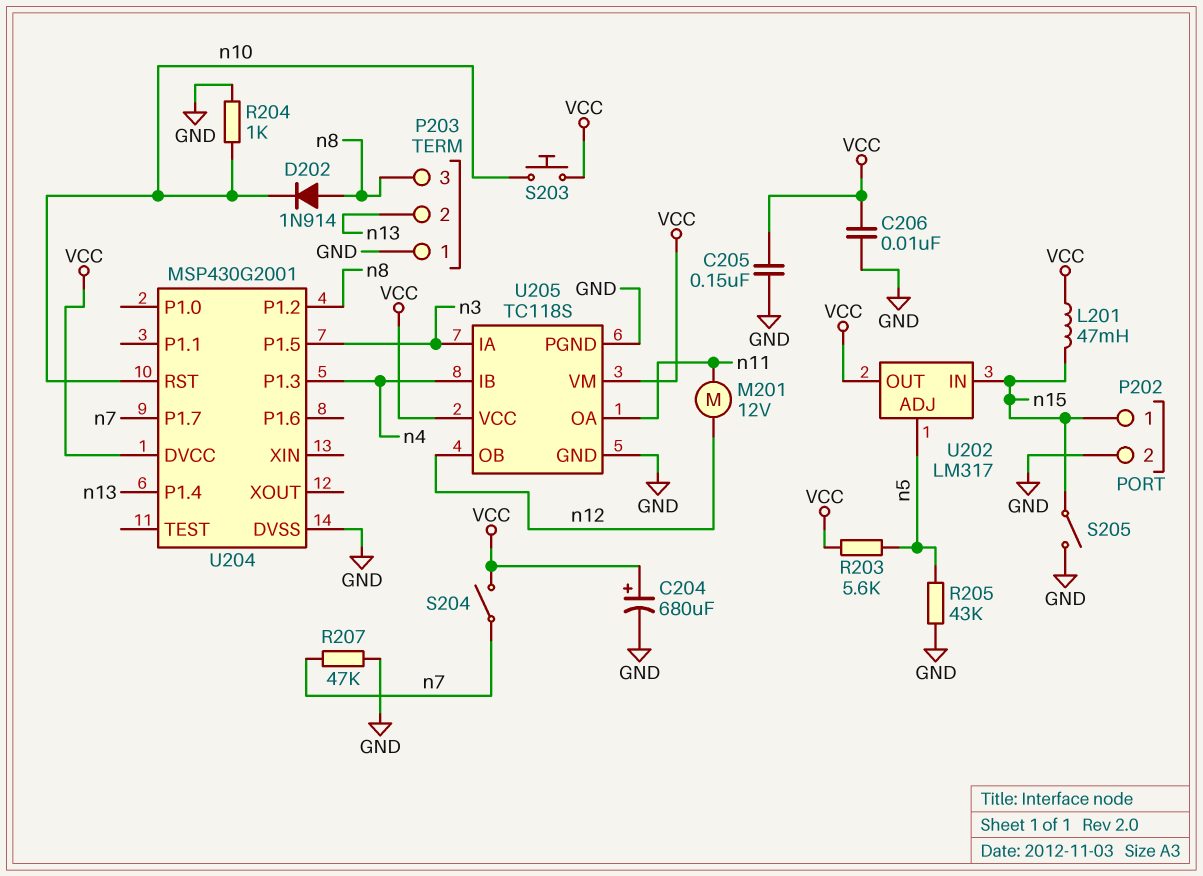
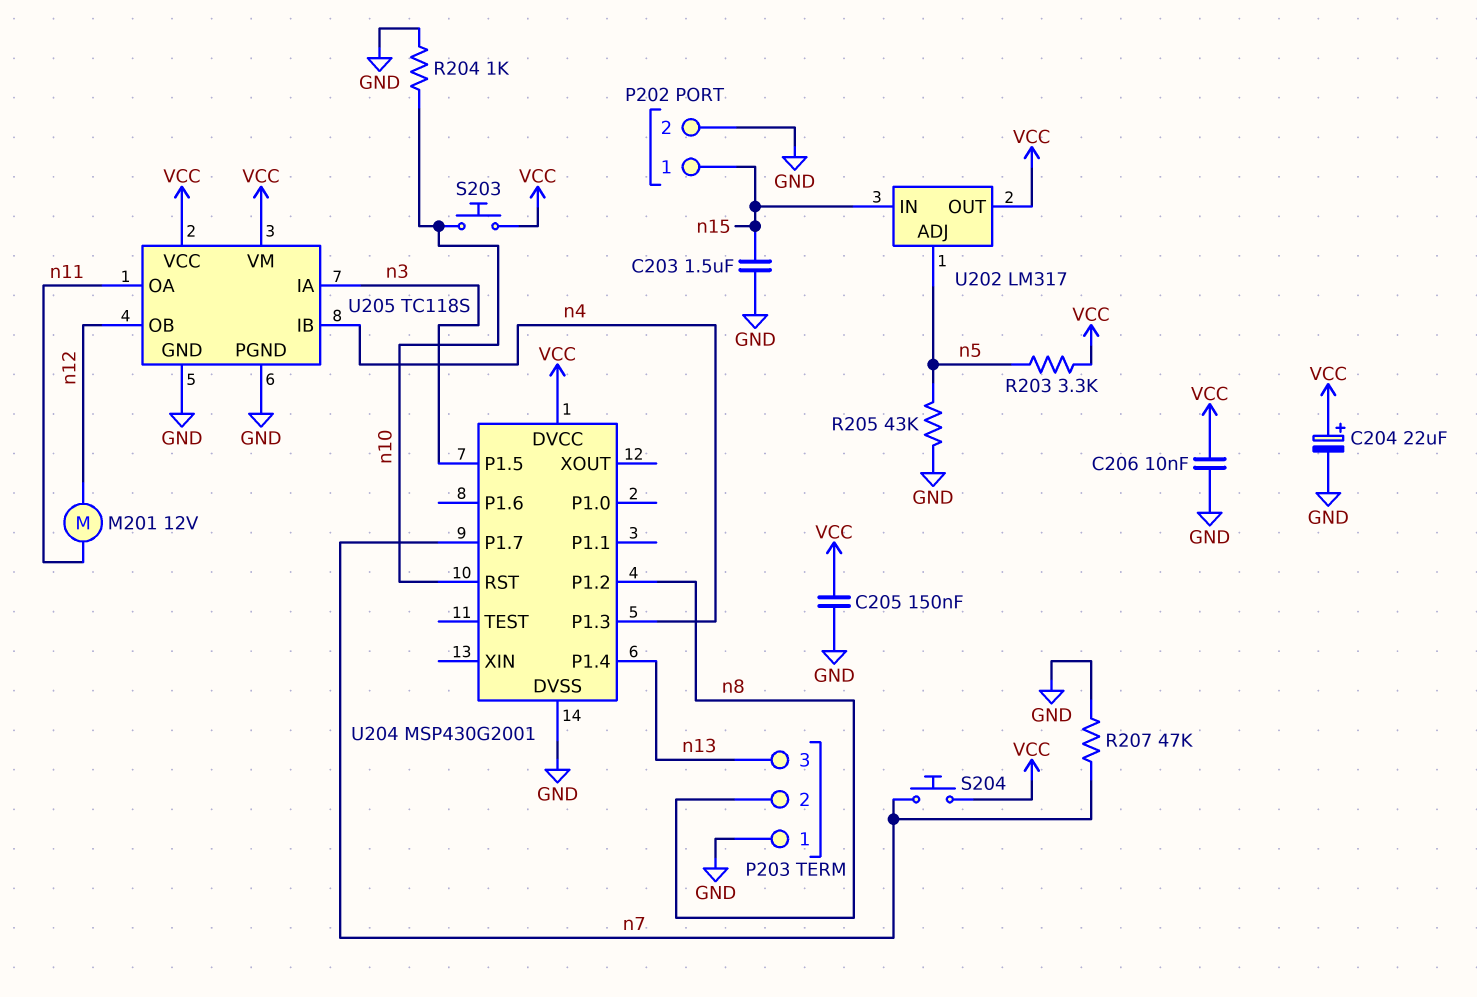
C203: none -> 1.5uF (GND, n15)
C204: 680uF (plus VCC, minus GND) -> 22uF (plus VCC, minus GND)
D202: diode 1N914 (A n8, K n10) -> none
L201: 47mH (VCC, n15) -> none
P203 pin 2: n13 -> n8
P203 pin 3: n8 -> n13
R203: 5.6k (VCC, n5) -> 3.3k (VCC, n5)
S204: switch (VCC, n7) -> button (VCC, n7)
S205: switch (GND, n15) -> none

